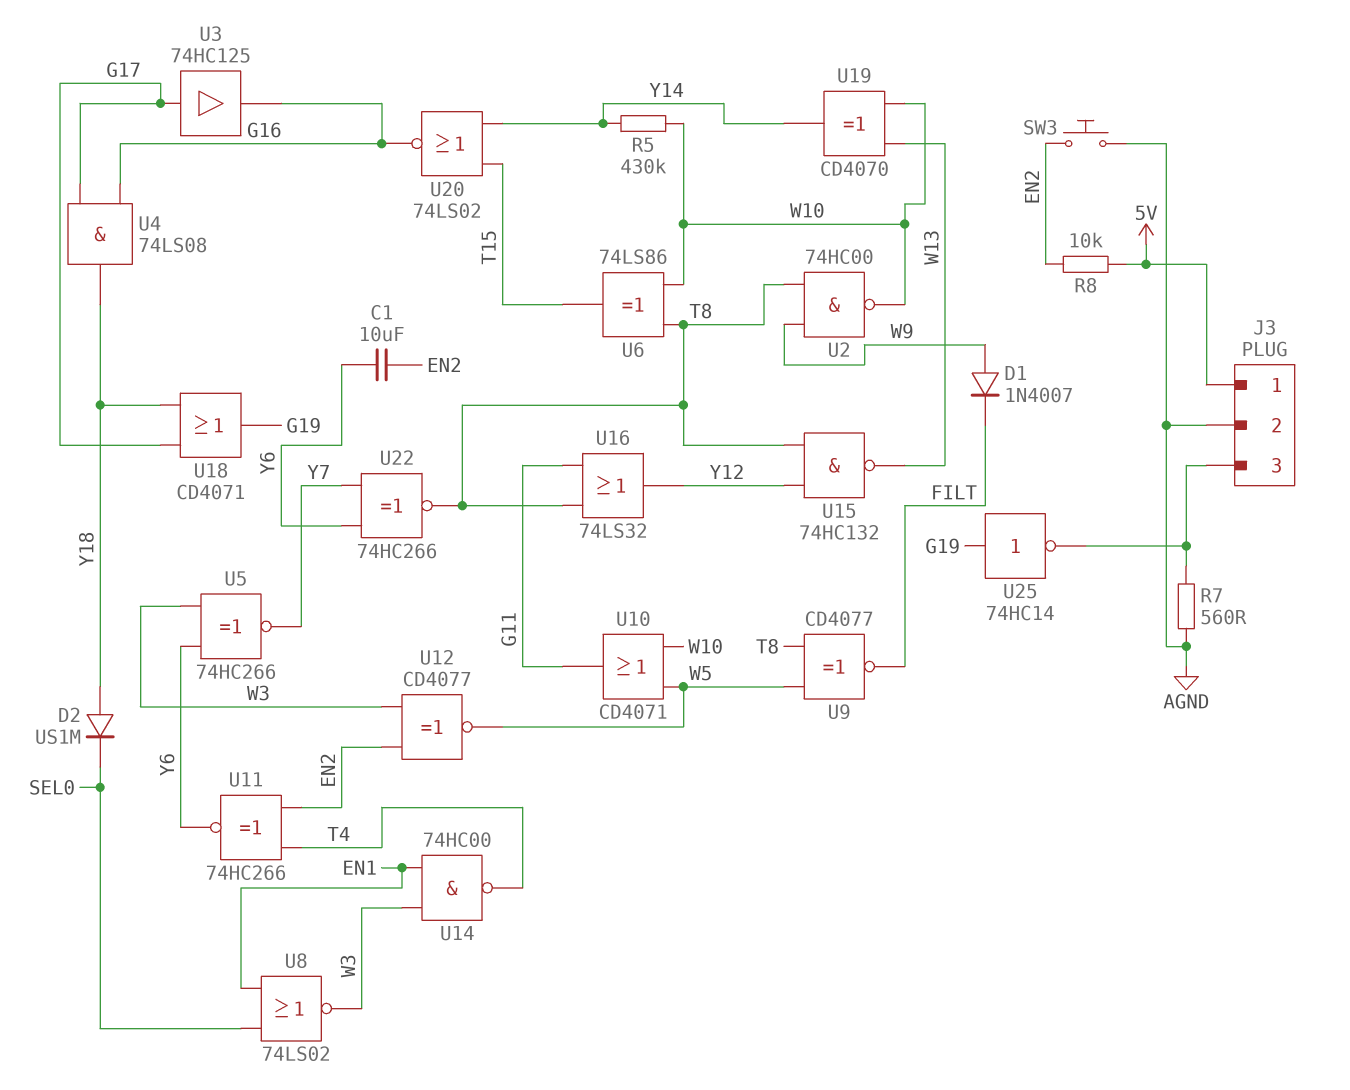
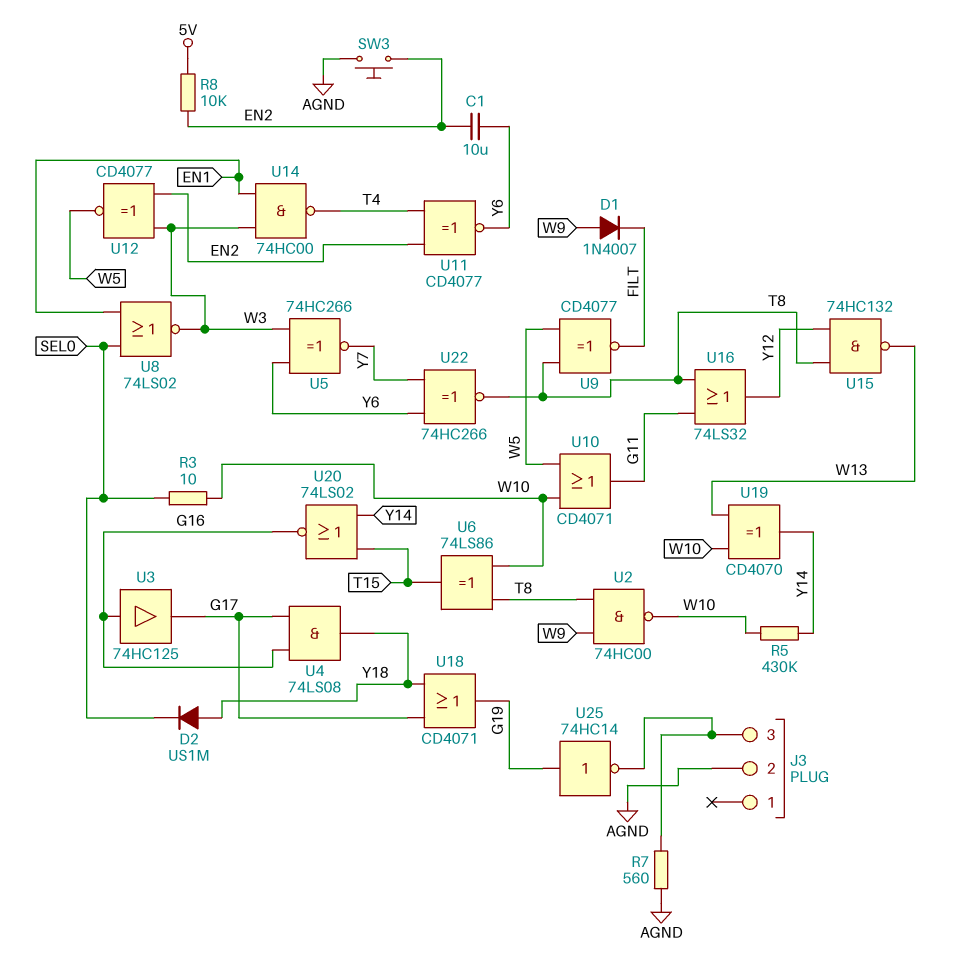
J3 pin 1: 5V -> none
R3: none -> 10 (SEL0, W10)
U3: buffer 74HC125 (in G17, out G16) -> buffer 74HC125 (in G16, out G17)
U11: XNOR 74HC266 (in EN2, in T4, out Y6) -> XNOR CD4077 (in EN2, in T4, out Y6)

